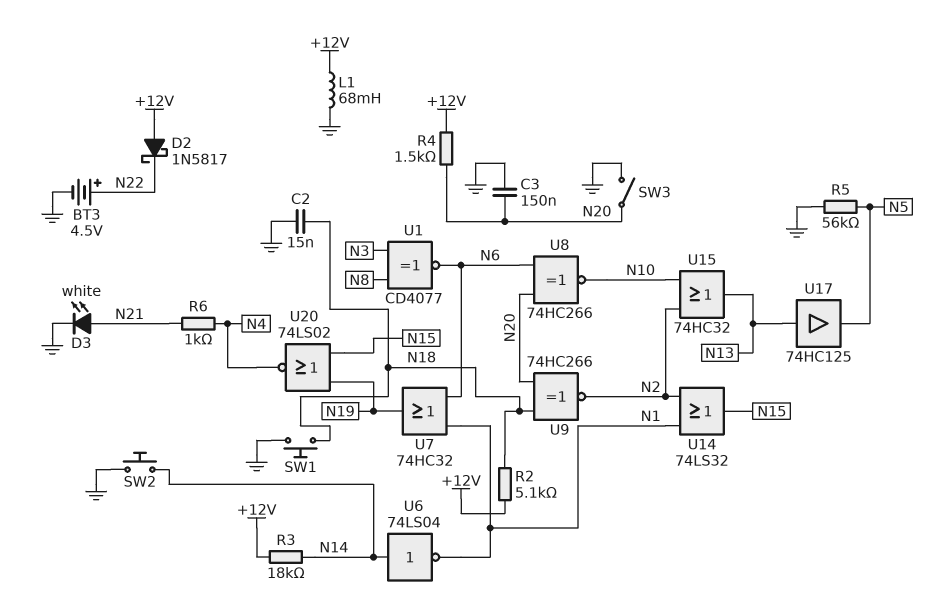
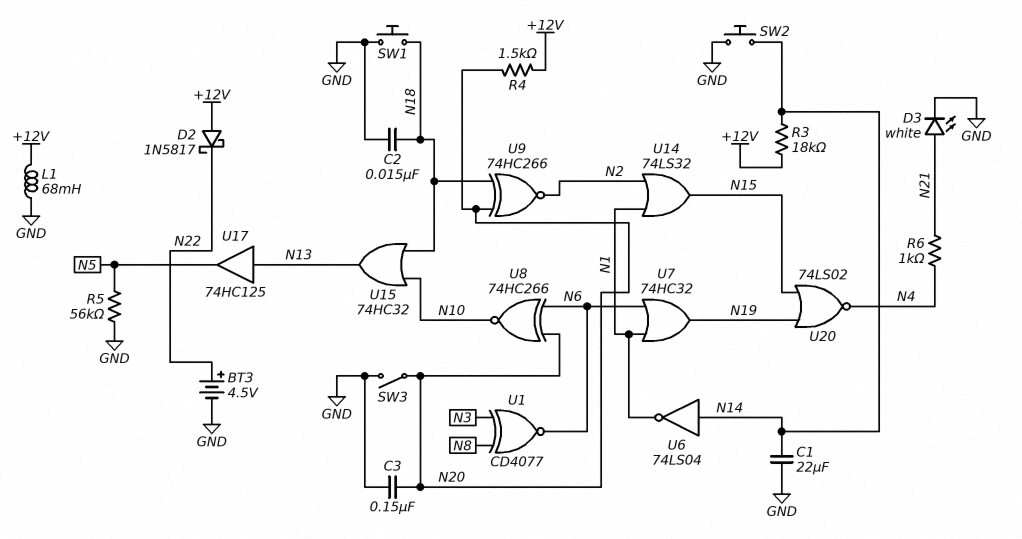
C1: none -> 22uF (GND, N14)
R2: 5.1k (+12V, N18) -> none
U15: OR 74HC32 (in N2, in N10, out N13) -> OR 74HC32 (in N10, in N18, out N13)

